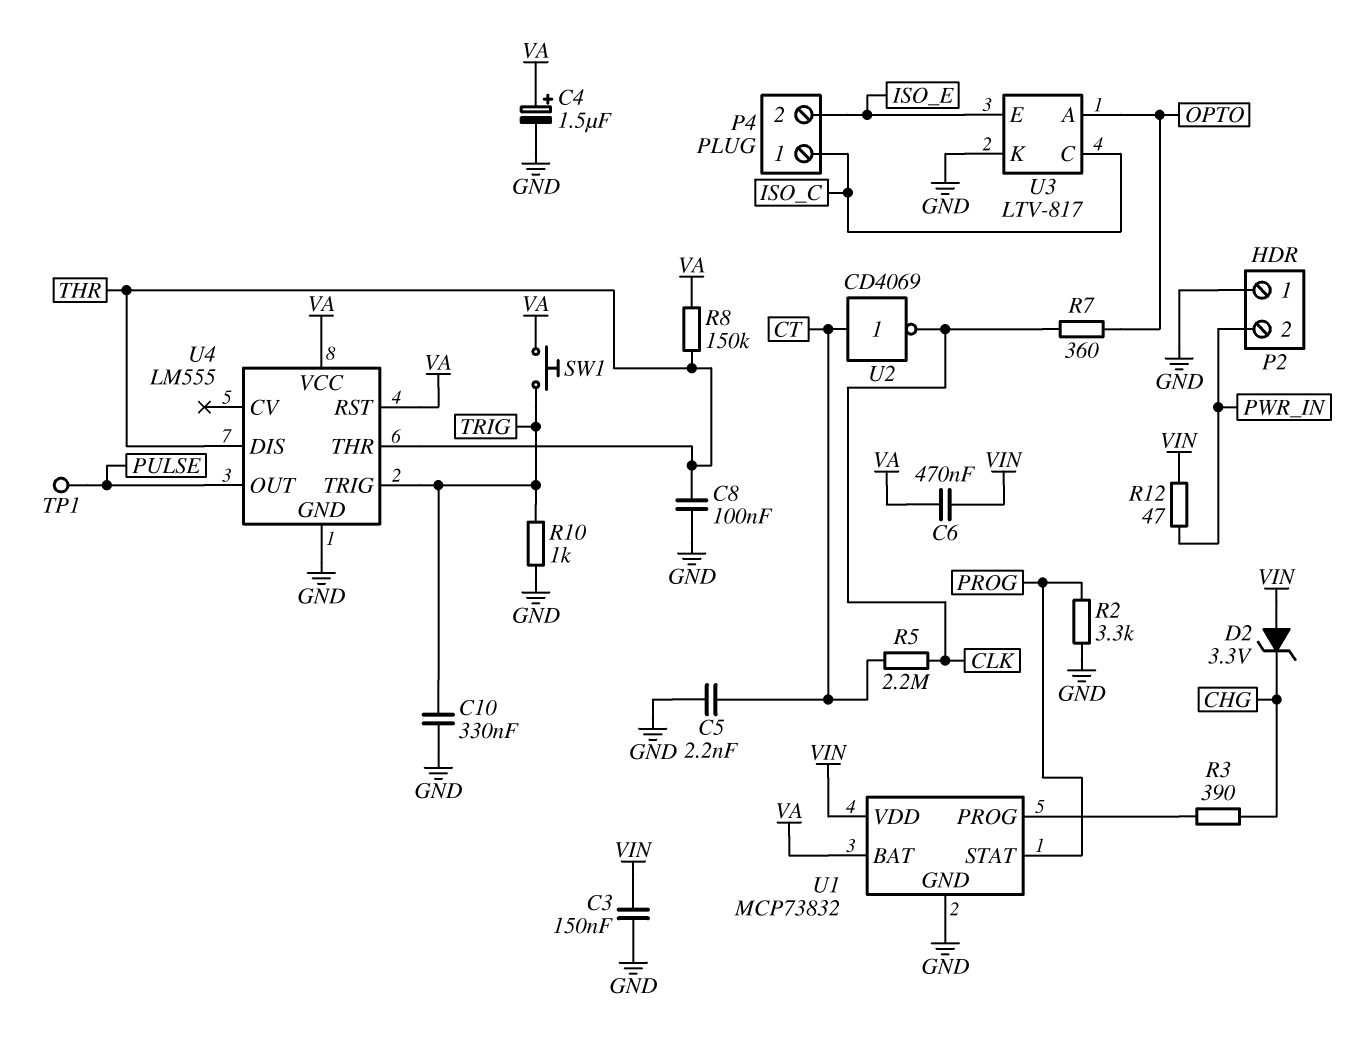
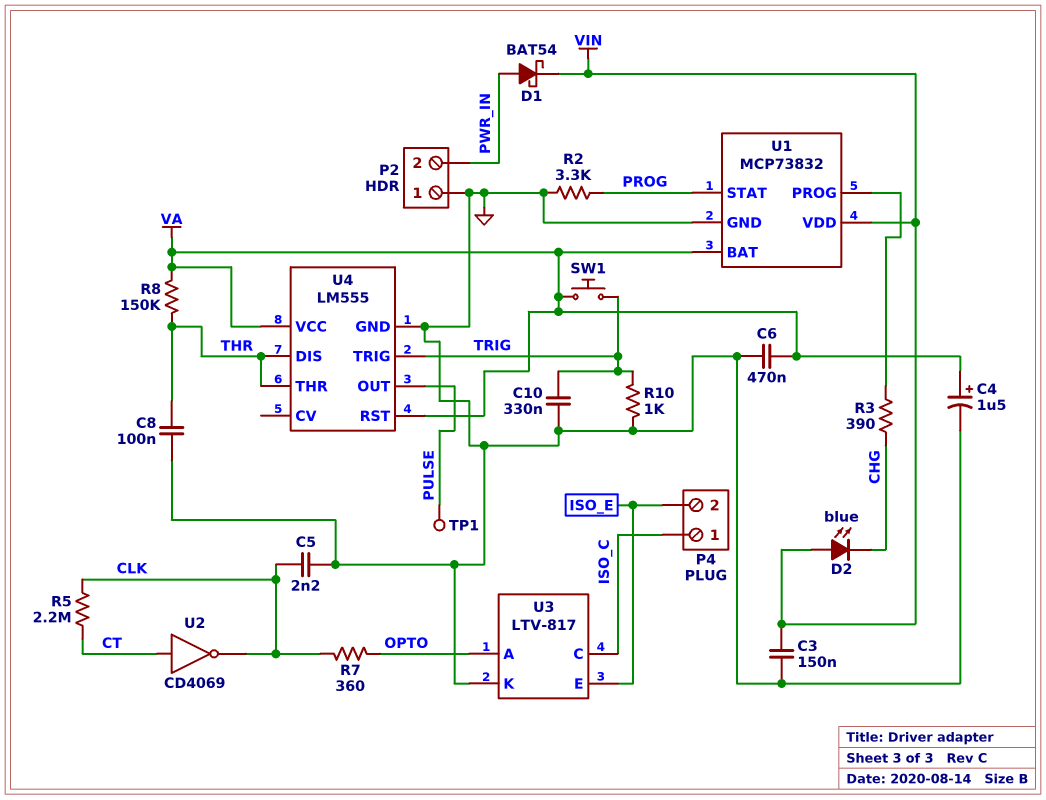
C5: 2.2nF (CT, GND) -> 2.2nF (CLK, GND)
C6: 470nF (VA, VIN) -> 470nF (GND, VA)
D1: none -> schottky BAT54 (A PWR_IN, K VIN)
D2: zener 3.3V (A VIN, K CHG) -> LED blue (A VIN, K CHG)
R12: 47 (PWR_IN, VIN) -> none

